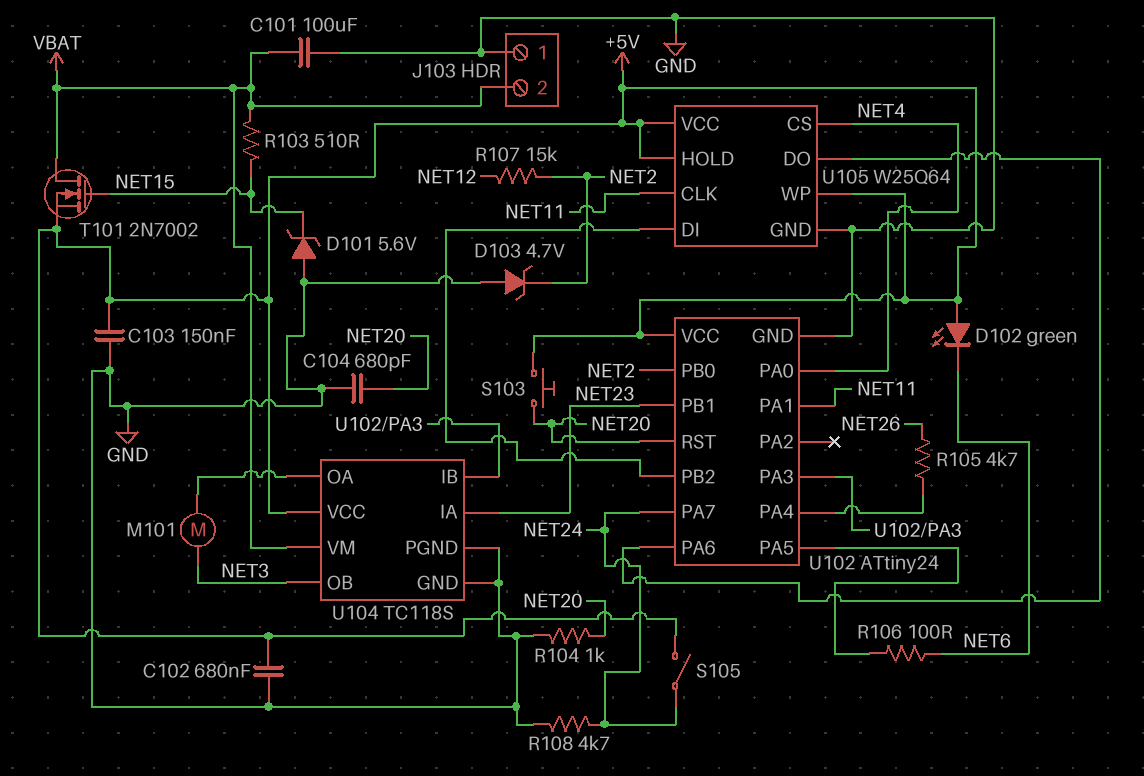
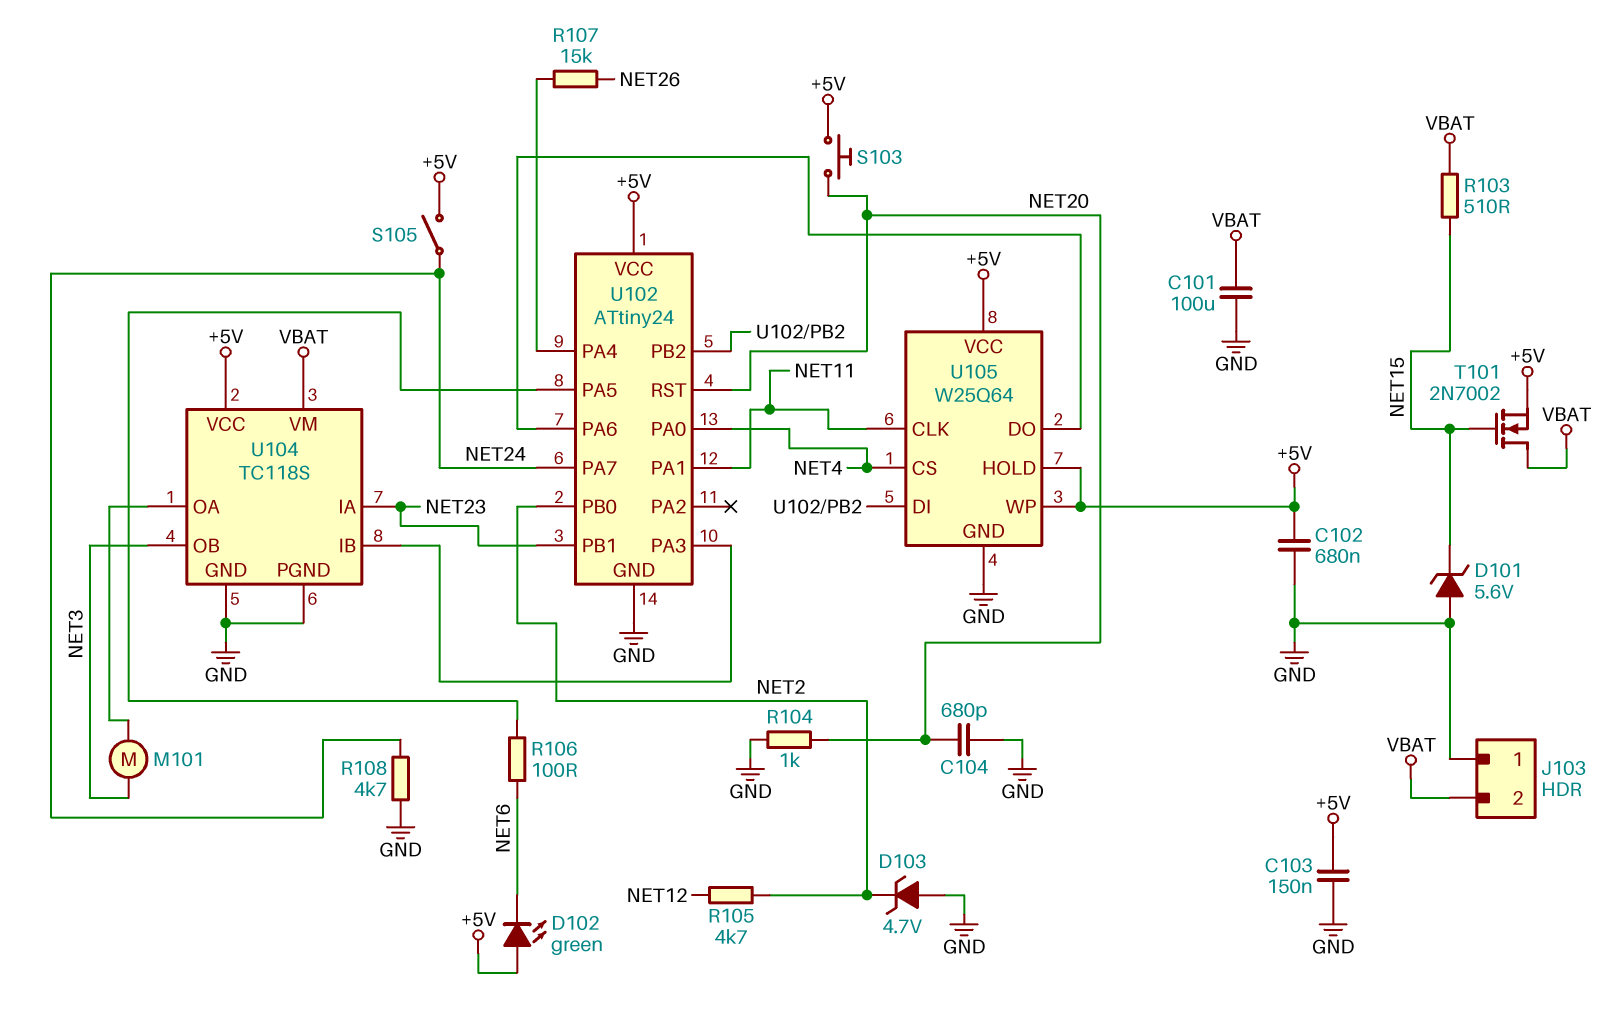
R105: 4.7k (NET26, U102/PA4) -> 4.7k (NET2, NET12)
R107: 15k (NET2, NET12) -> 15k (NET26, U102/PA4)

